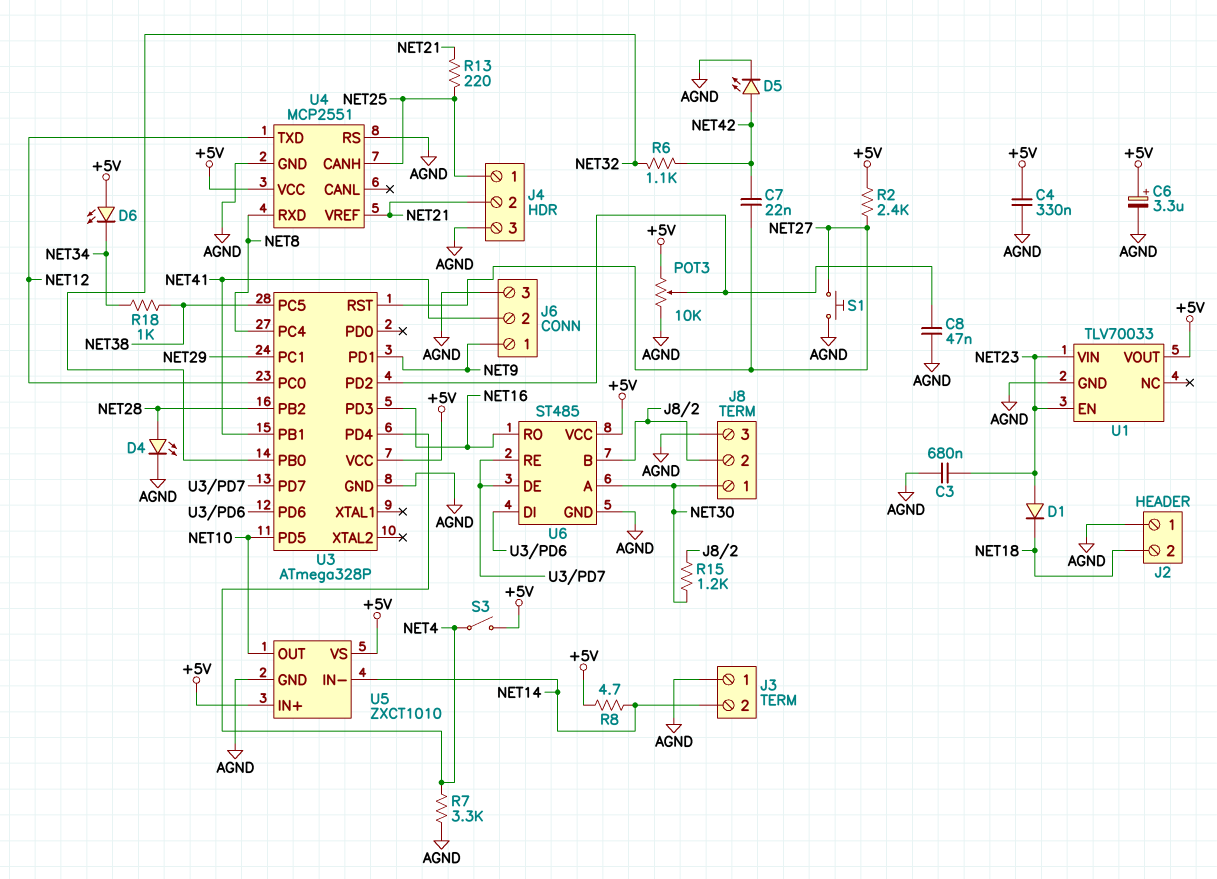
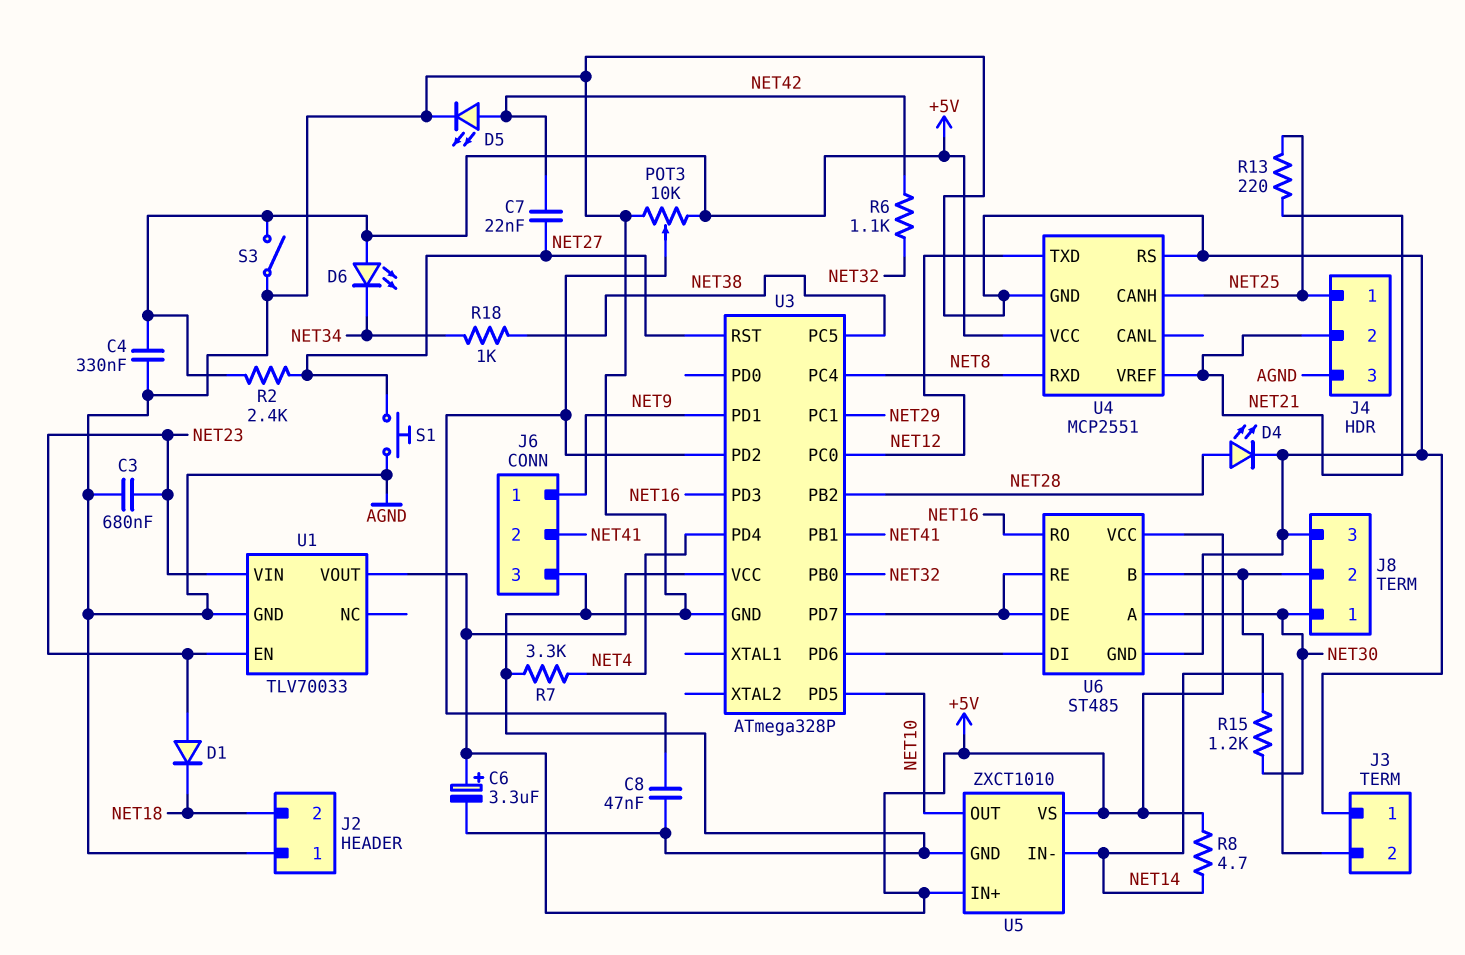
S3: switch (+5V, NET4) -> switch (+5V, AGND)

